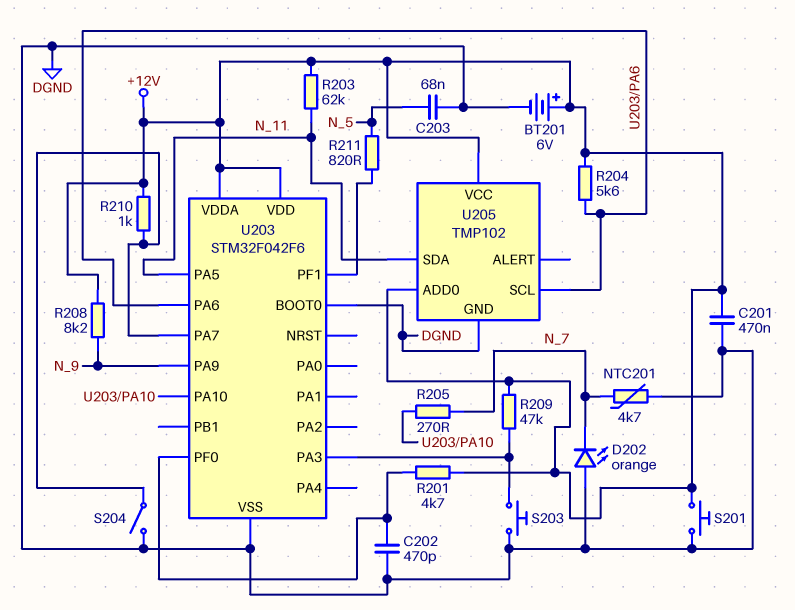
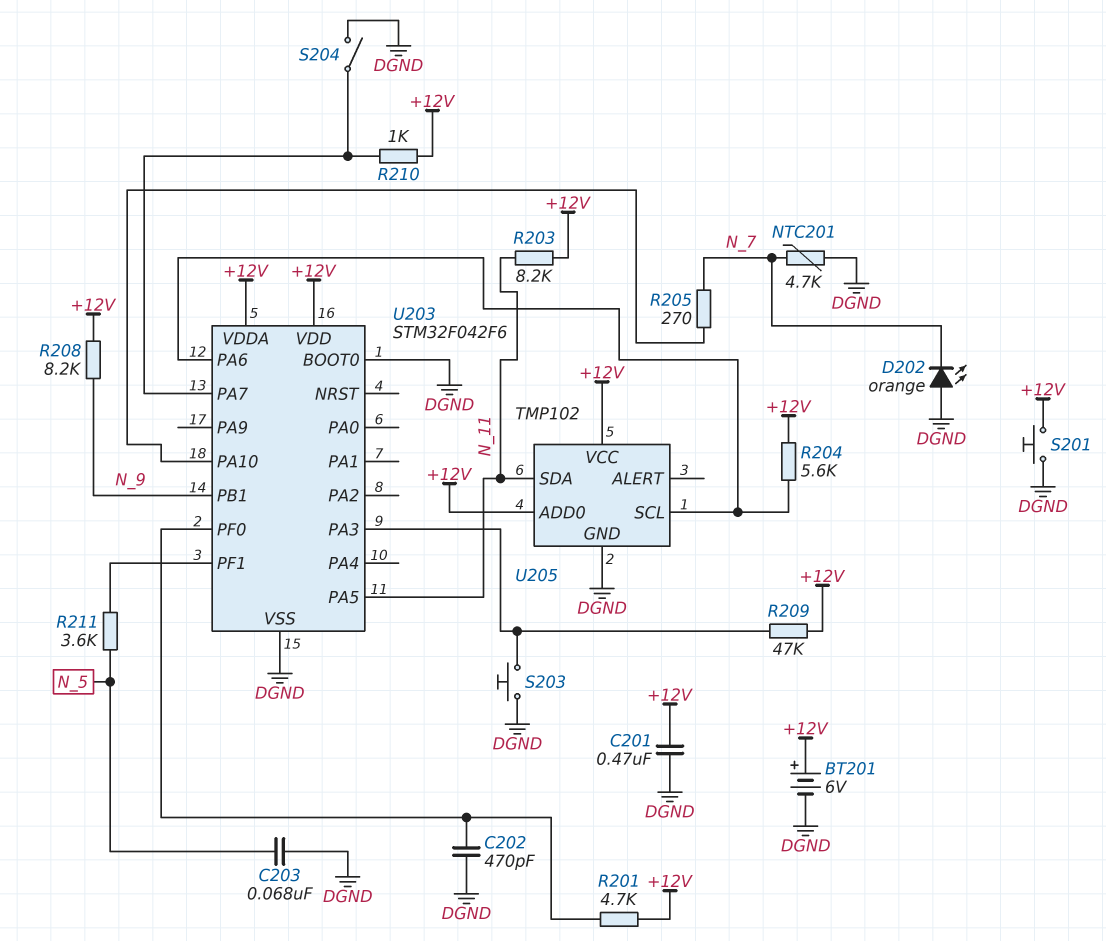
R203: 62k (+12V, N_11) -> 8.2k (+12V, N_11)
R211: 820 (N_5, U203/PF1) -> 3.6k (N_5, U203/PF1)
U203 pin PA9: N_9 -> none
U203 pin PB1: none -> N_9

